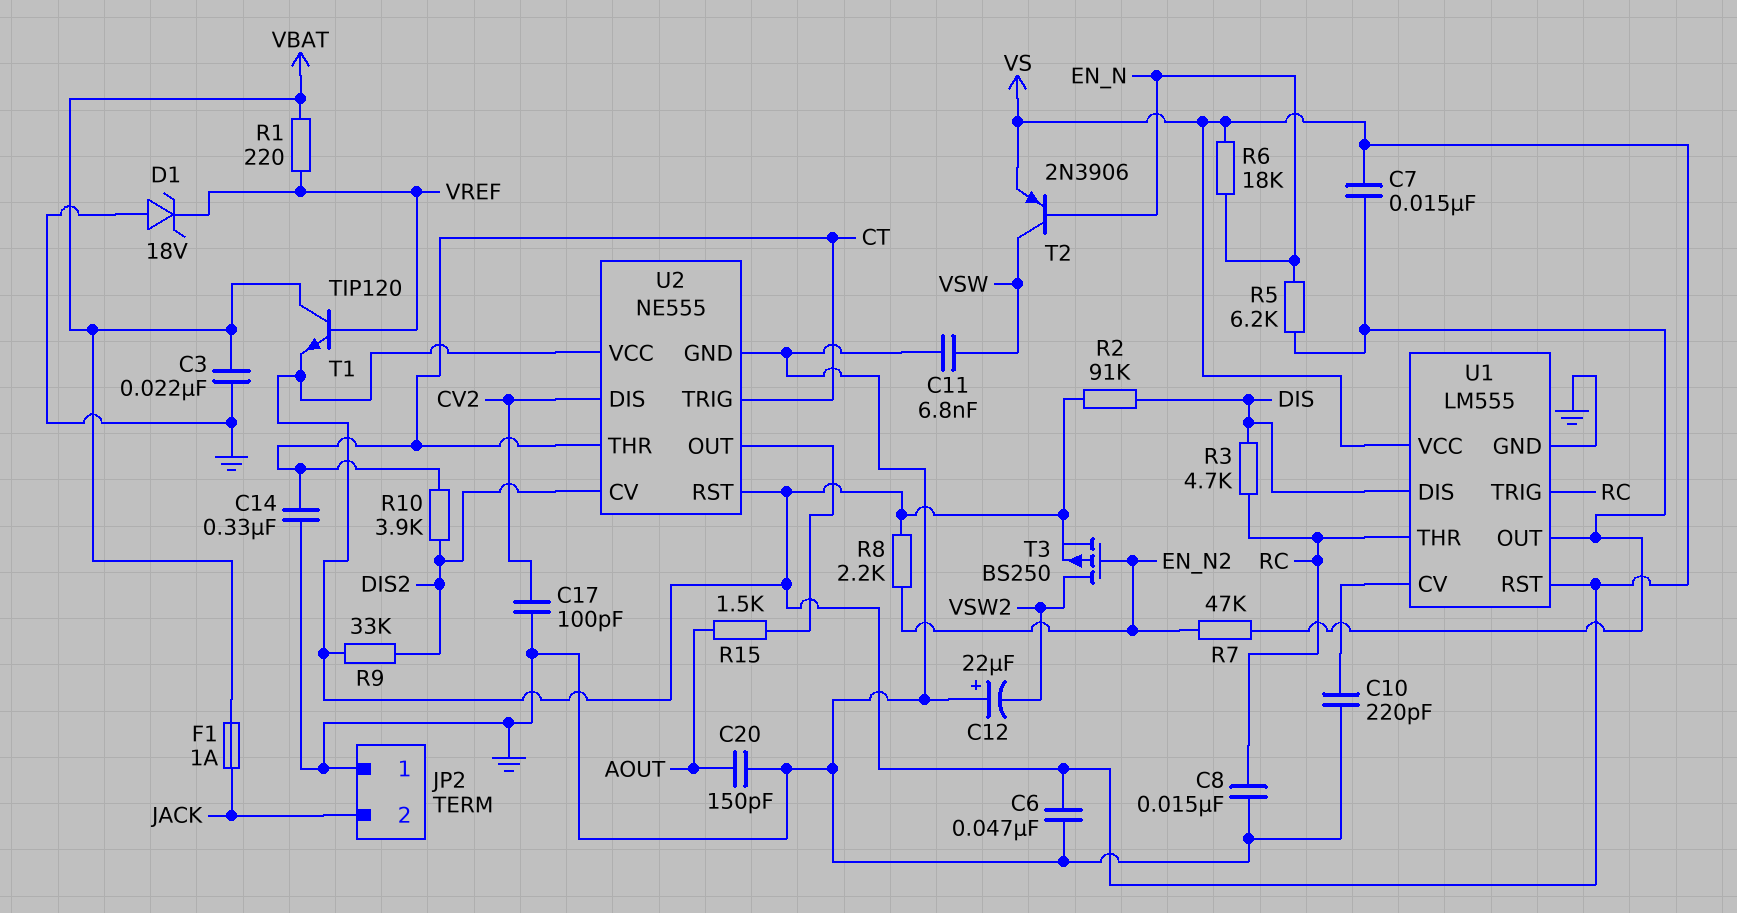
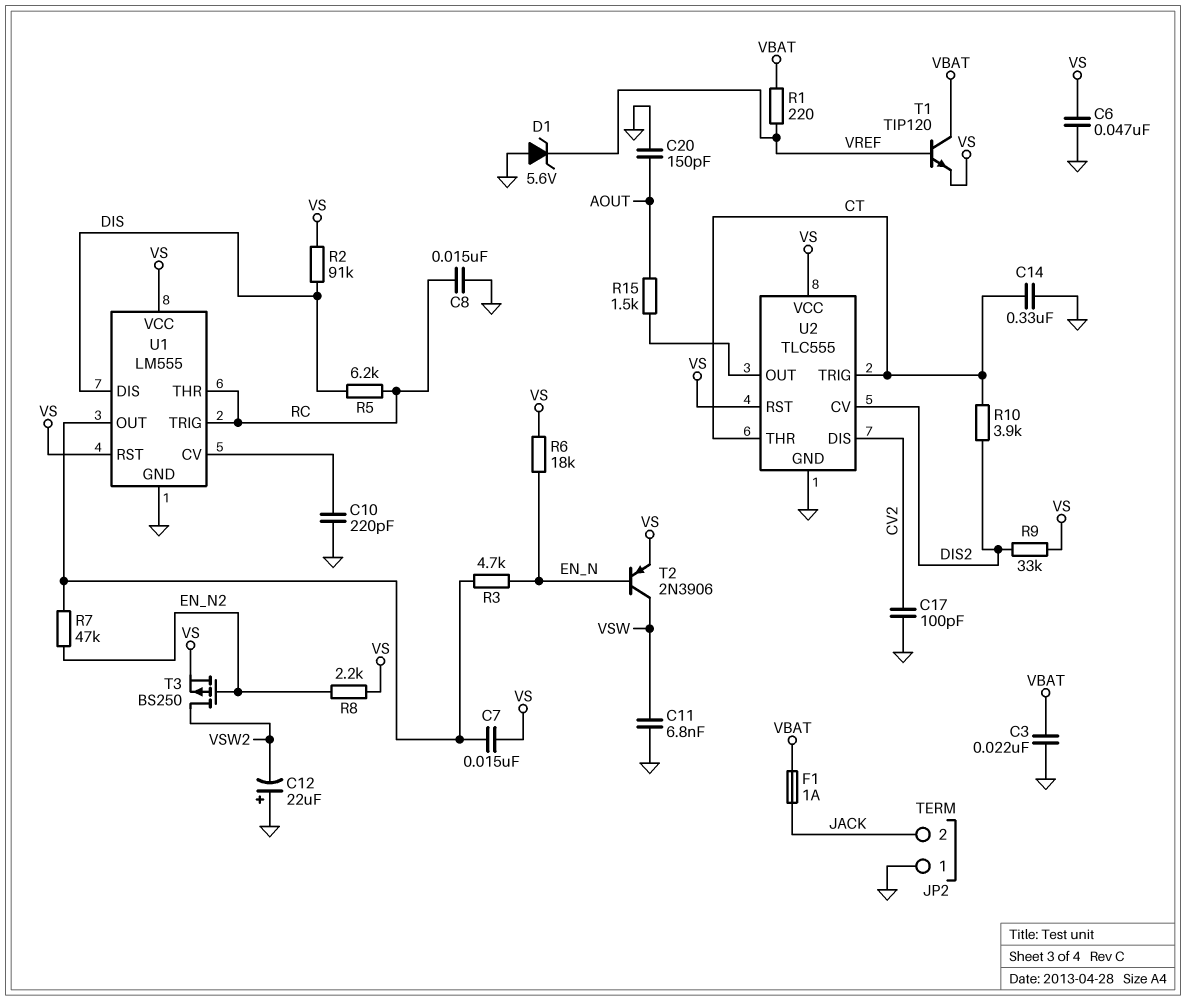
D1: zener 18V (A GND, K VREF) -> zener 5.6V (A GND, K VREF)
R3: 4.7k (DIS, RC) -> 4.7k (EN_N, U1/OUT)
R5: 6.2k (EN_N, U1/OUT) -> 6.2k (DIS, RC)
U2: NE555 -> TLC555

